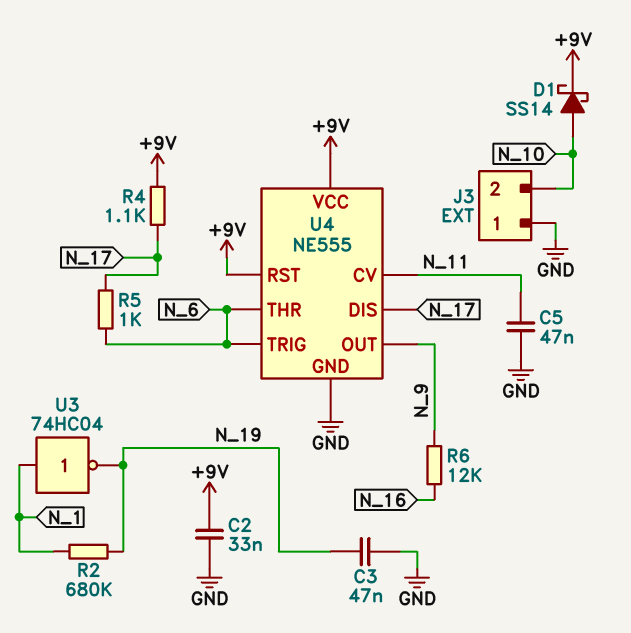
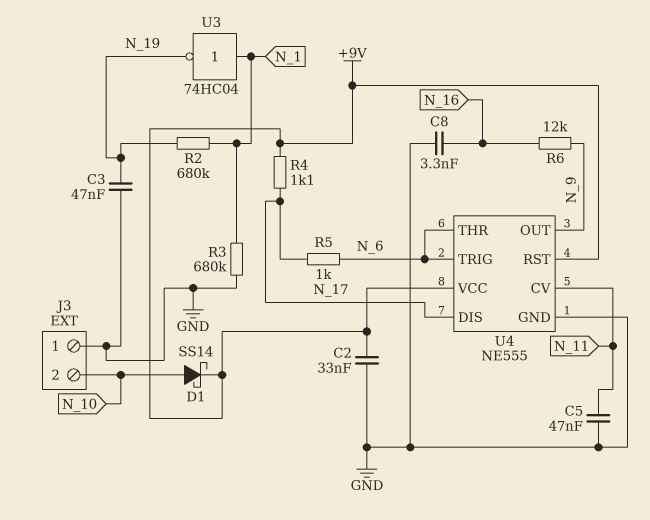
C8: none -> 3.3nF (GND, N_16)
R3: none -> 680k (GND, N_1)

